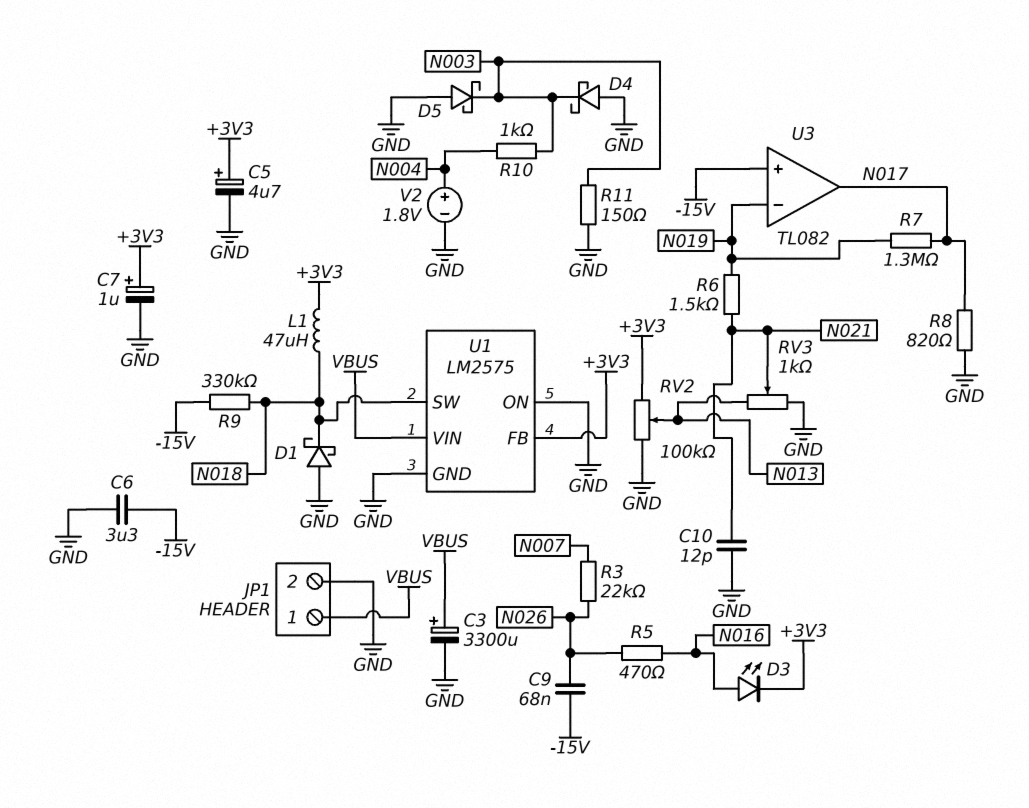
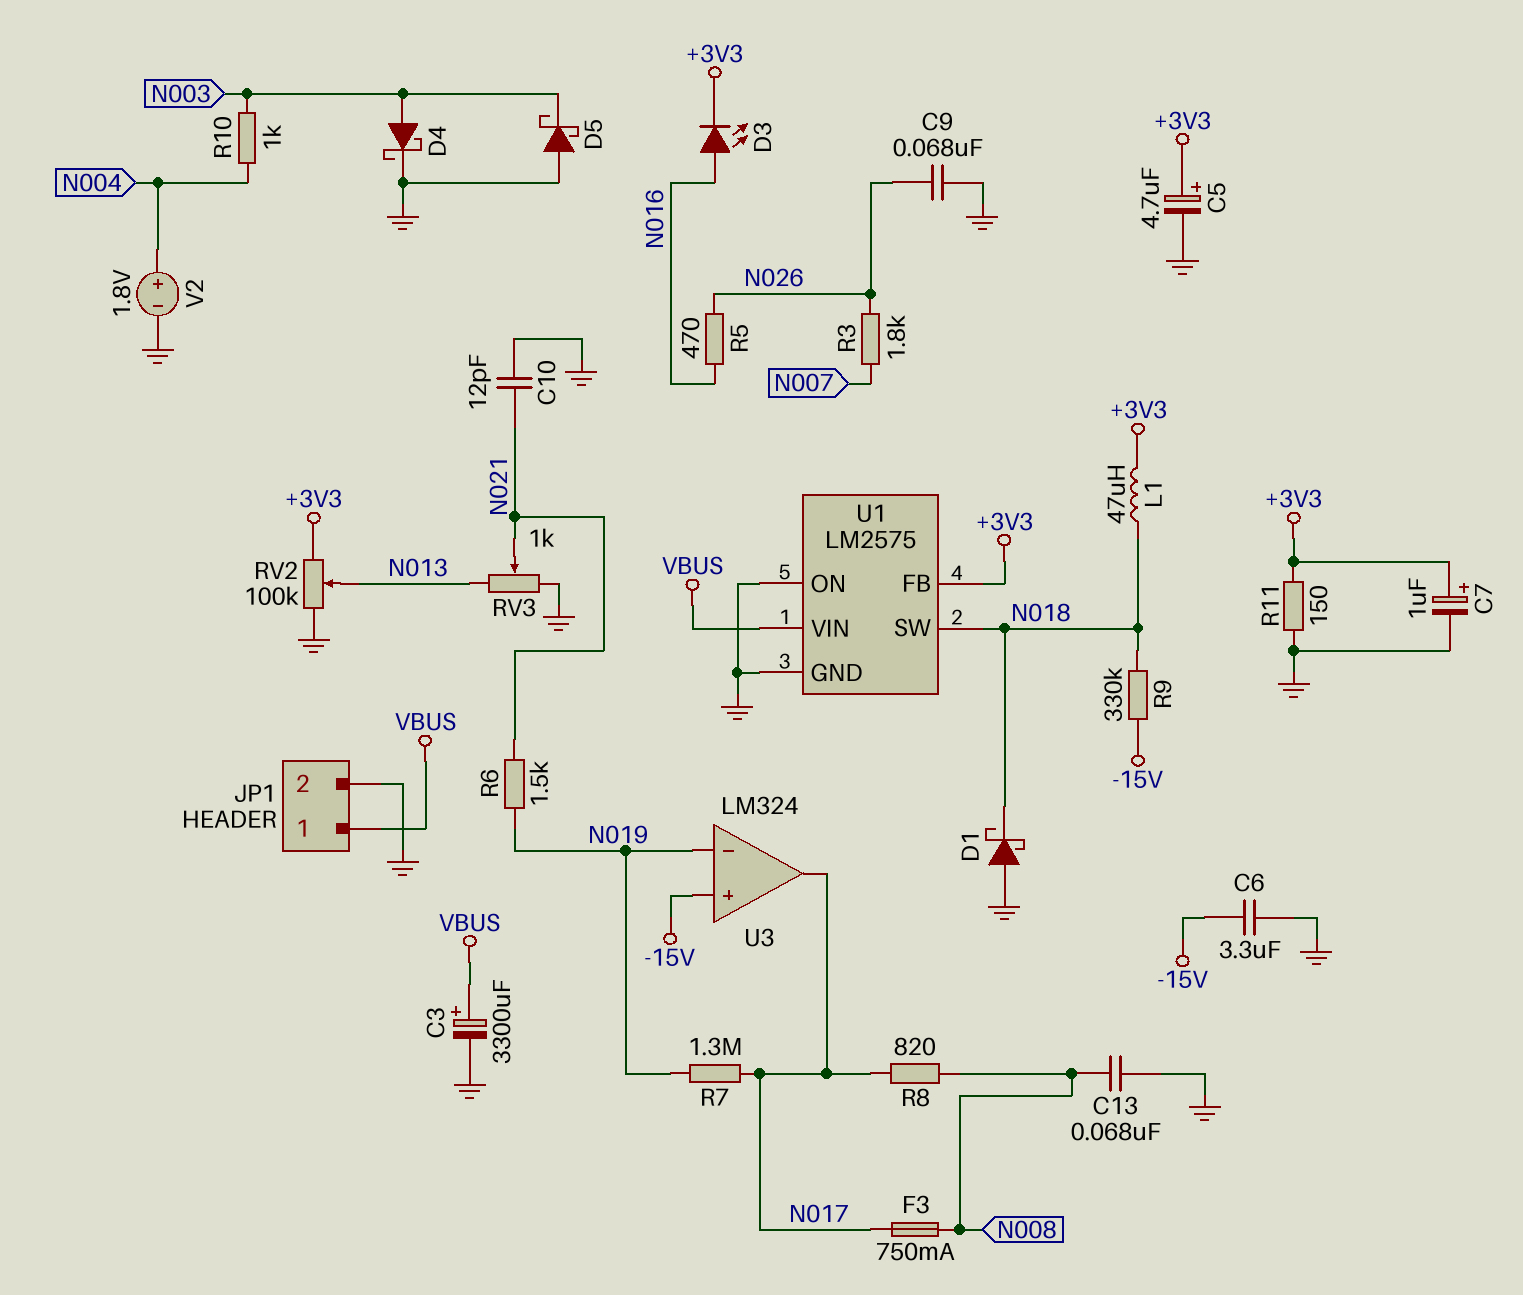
C9: 68nF (-15V, N026) -> 68nF (GND, N026)
C13: none -> 68nF (GND, N008)
D4: schottky (A GND, K N003) -> schottky (A N003, K GND)
F3: none -> 750mA (N008, N017)
R3: 22k (N007, N026) -> 1.8k (N007, N026)
R8: 820 (GND, N017) -> 820 (N008, N017)
R11: 150 (GND, N003) -> 150 (+3V3, GND)
U3: TL082 -> LM324

